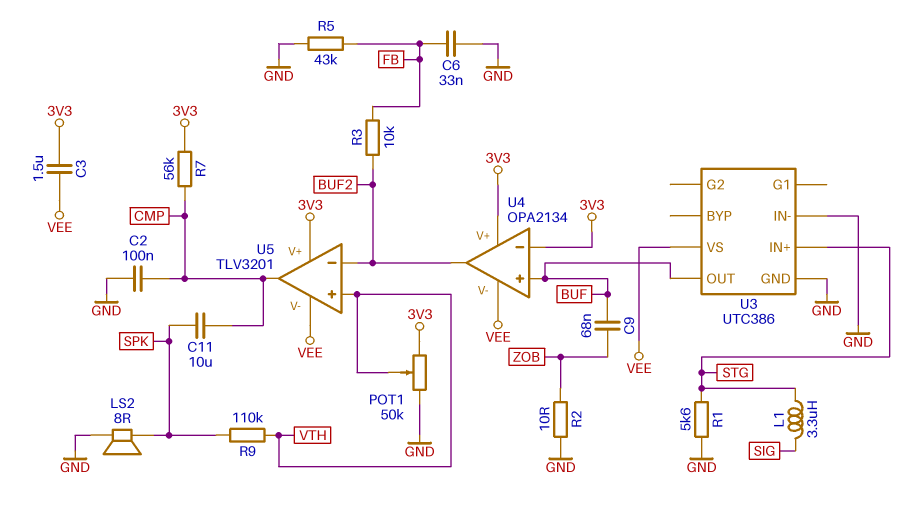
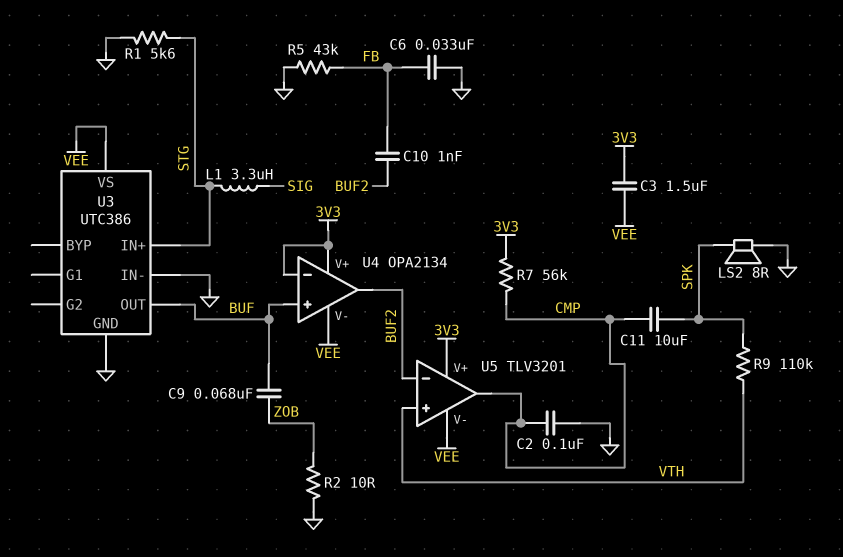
C10: none -> 1nF (BUF2, FB)
POT1: 50k (3V3, GND, wiper VTH) -> none
R3: 10k (BUF2, FB) -> none

